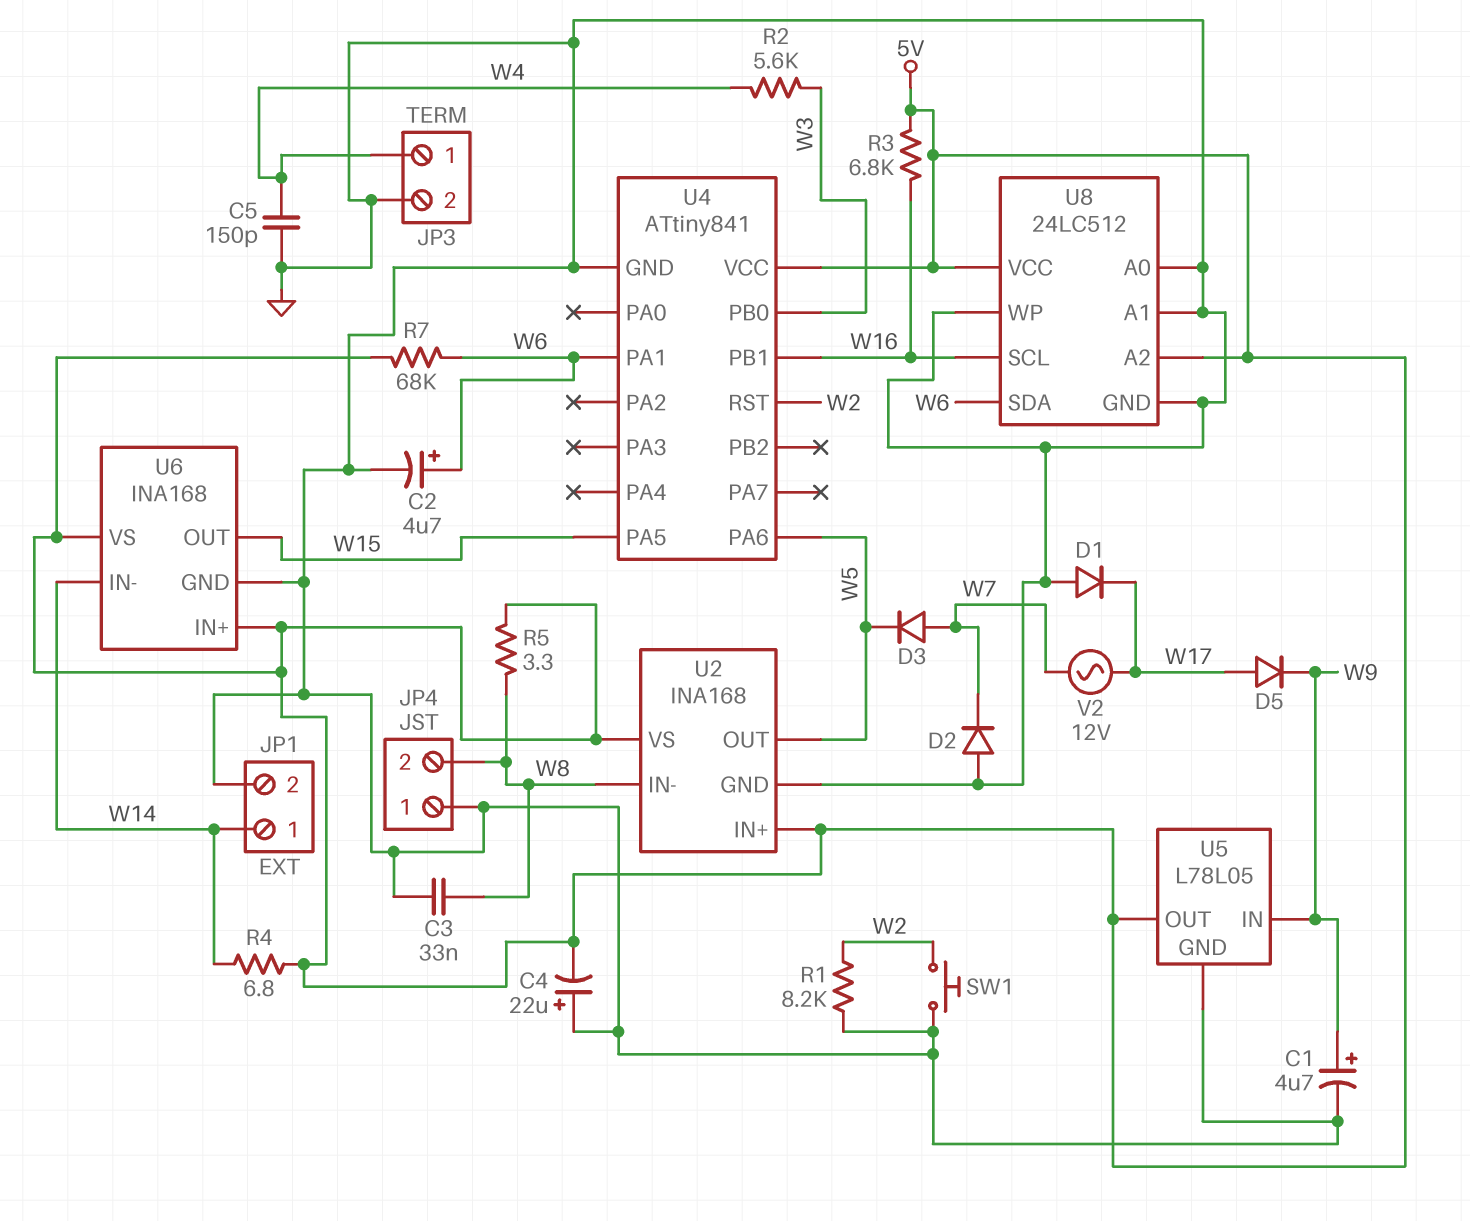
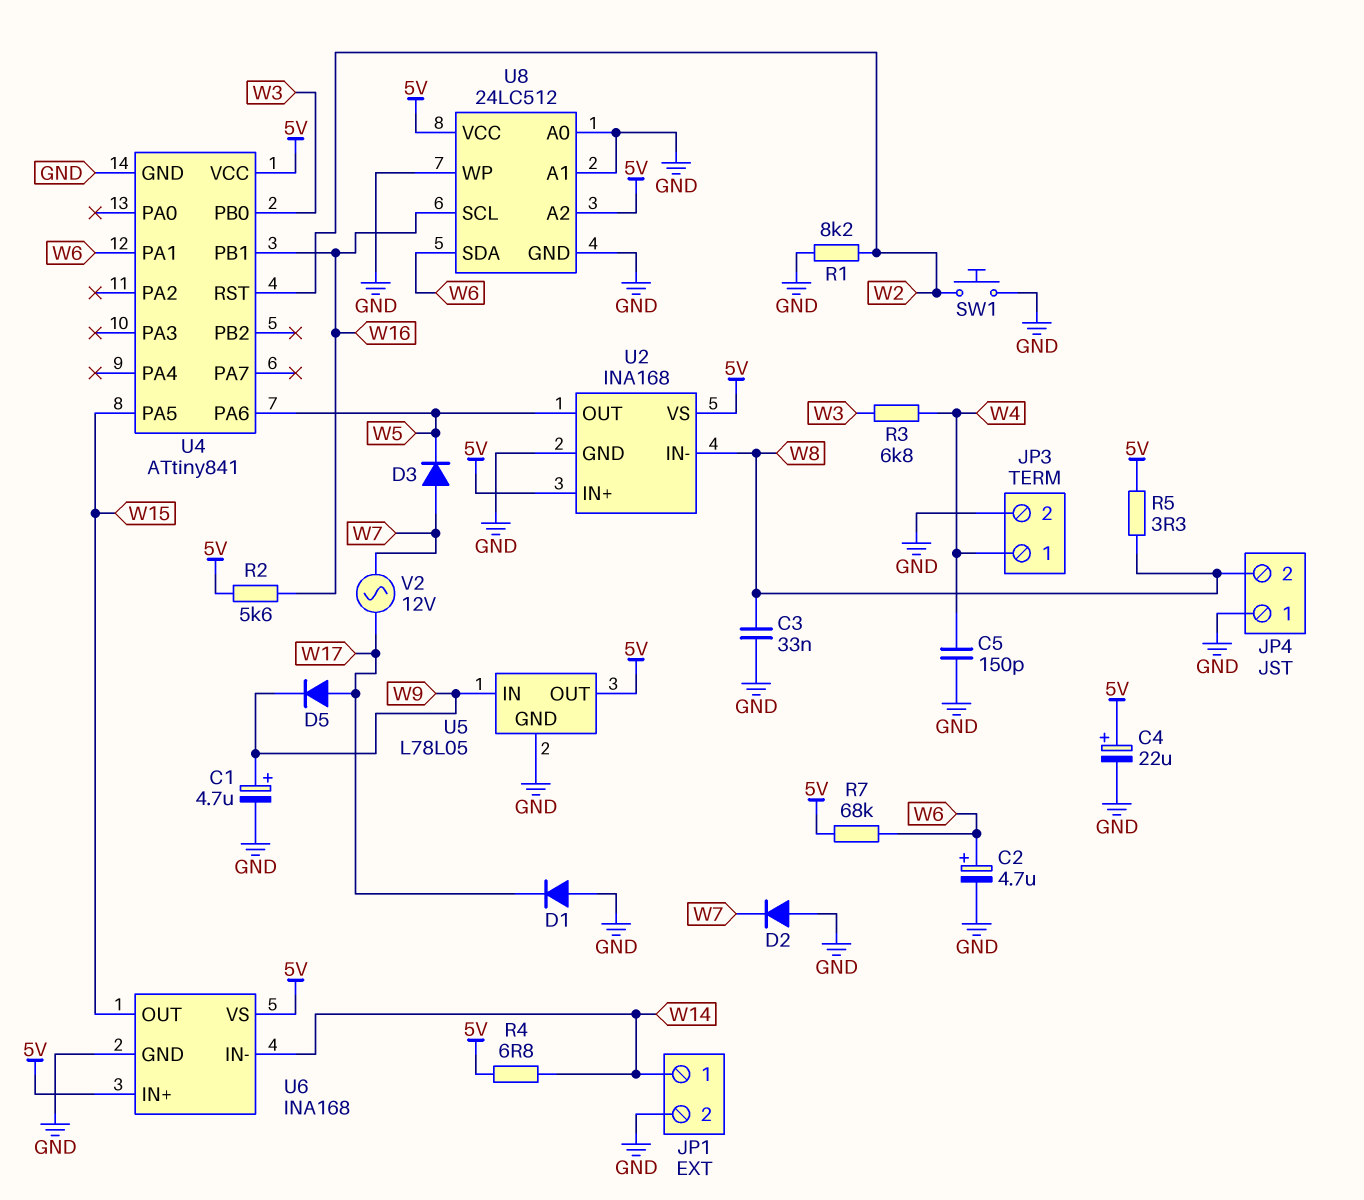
C4: 22uF (plus GND, minus 5V) -> 22uF (plus 5V, minus GND)
R2: 5.6k (W3, W4) -> 5.6k (5V, W16)
R3: 6.8k (5V, W16) -> 6.8k (W3, W4)

